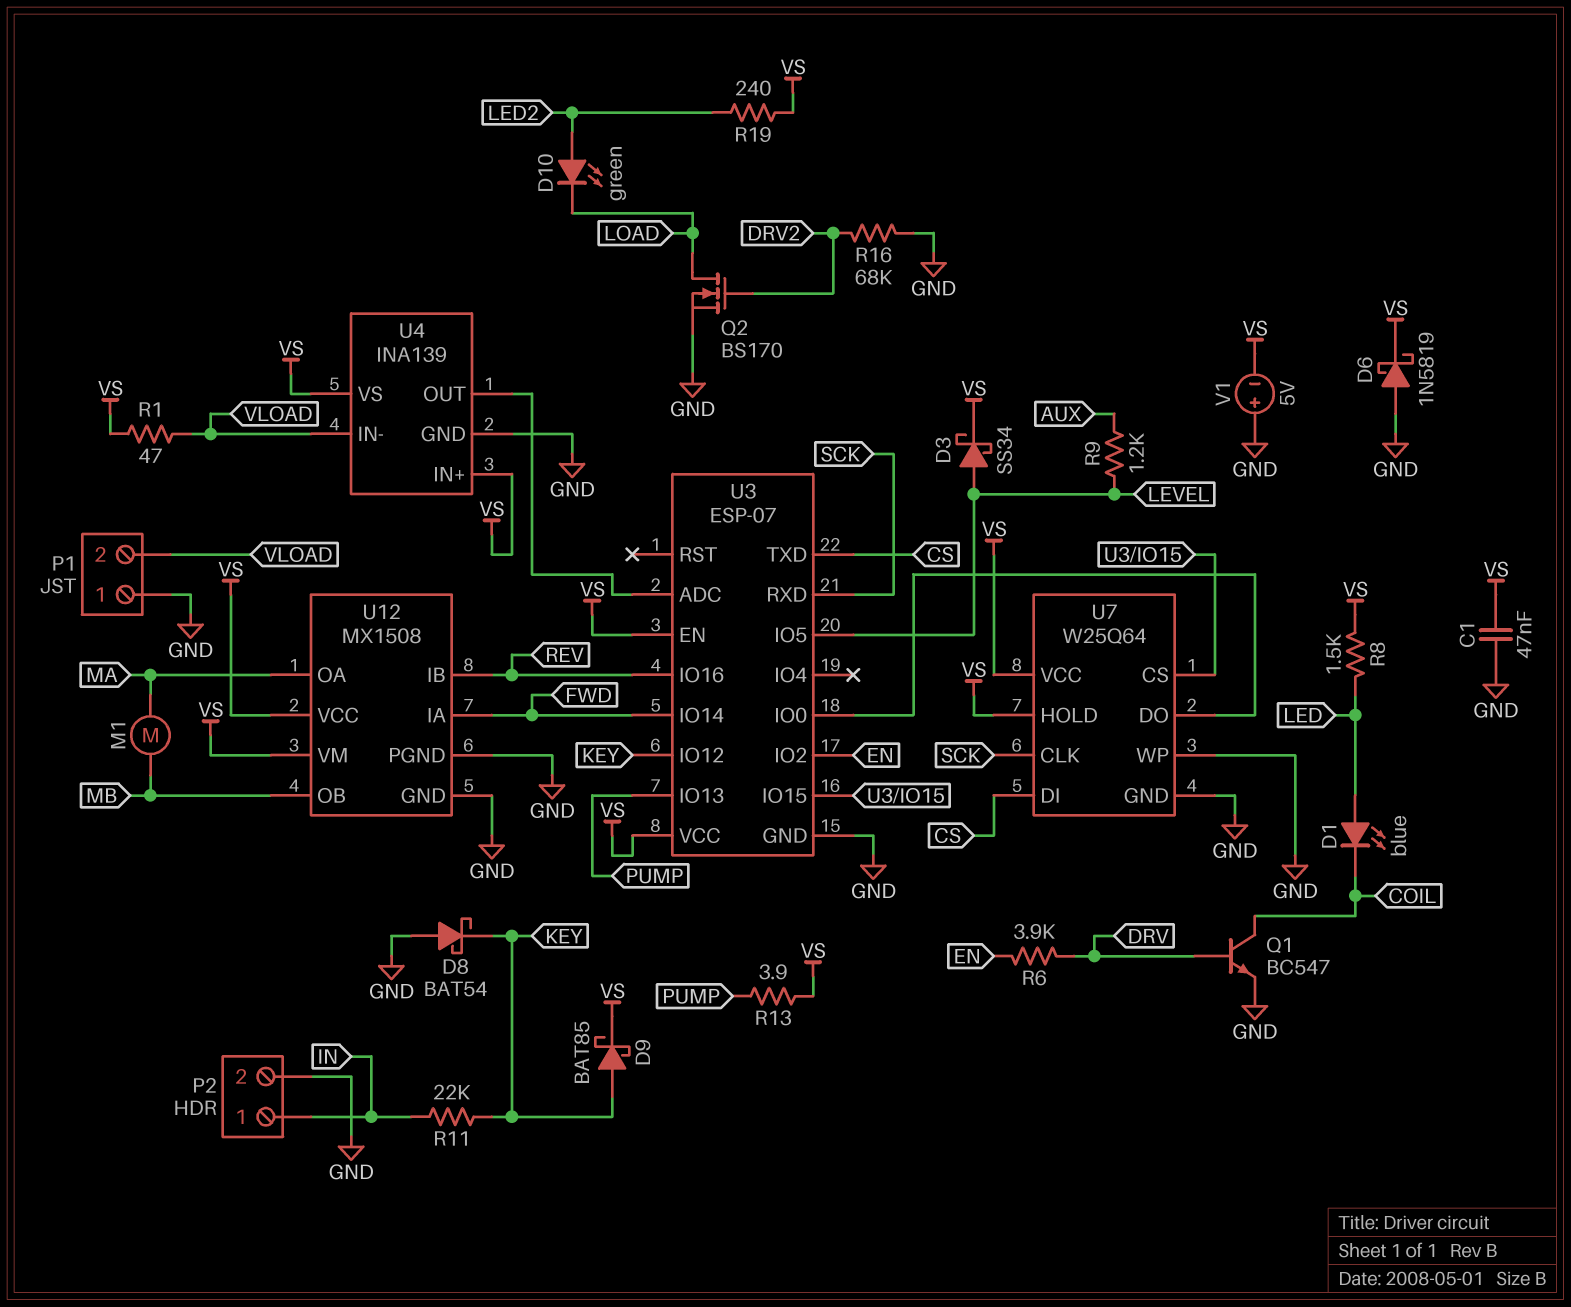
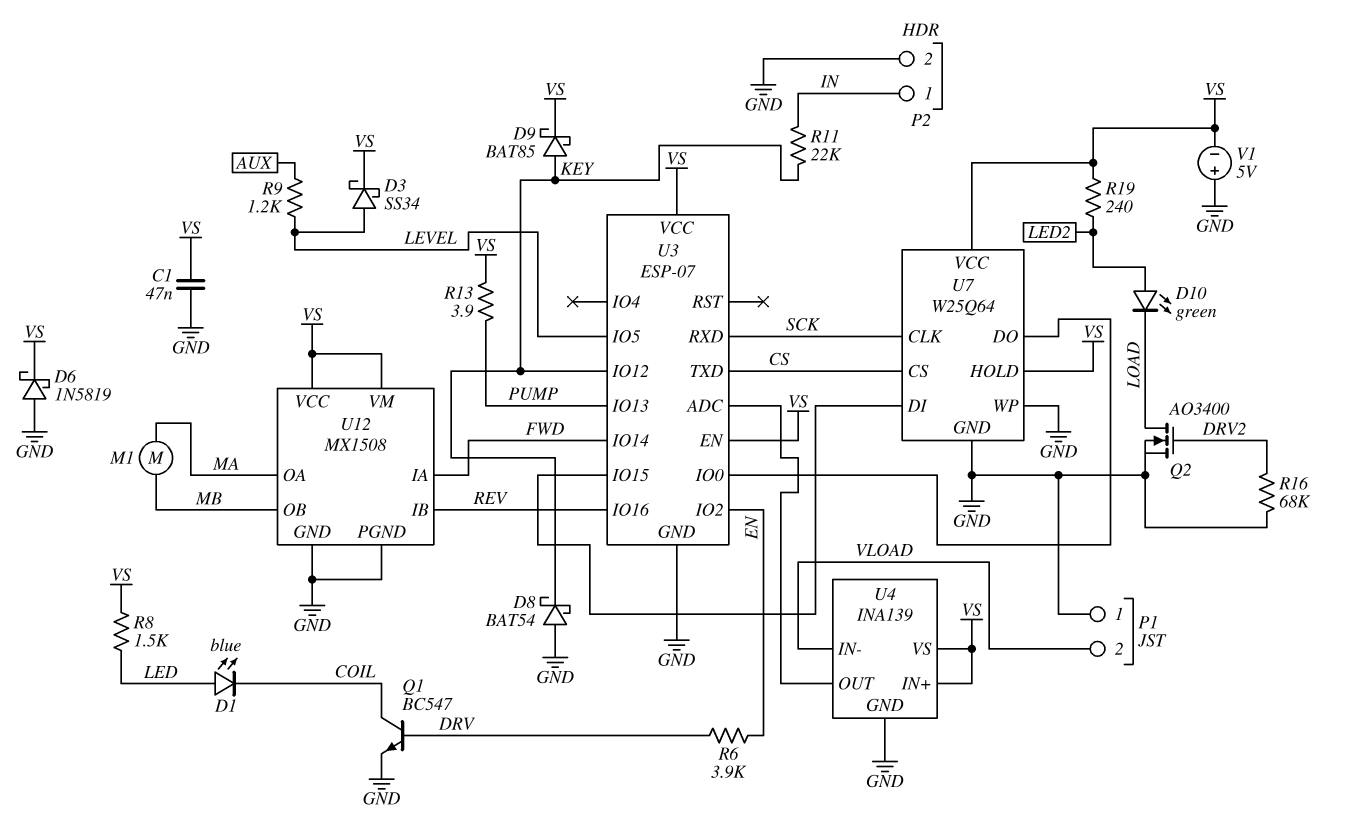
Q2: NMOS BS170 (G DRV2, D LOAD, S GND) -> NMOS AO3400 (G DRV2, D LOAD, S GND)
R1: 47 (VLOAD, VS) -> none
U7 pin CS: U3/IO15 -> CS
U7 pin DI: CS -> U3/IO15

